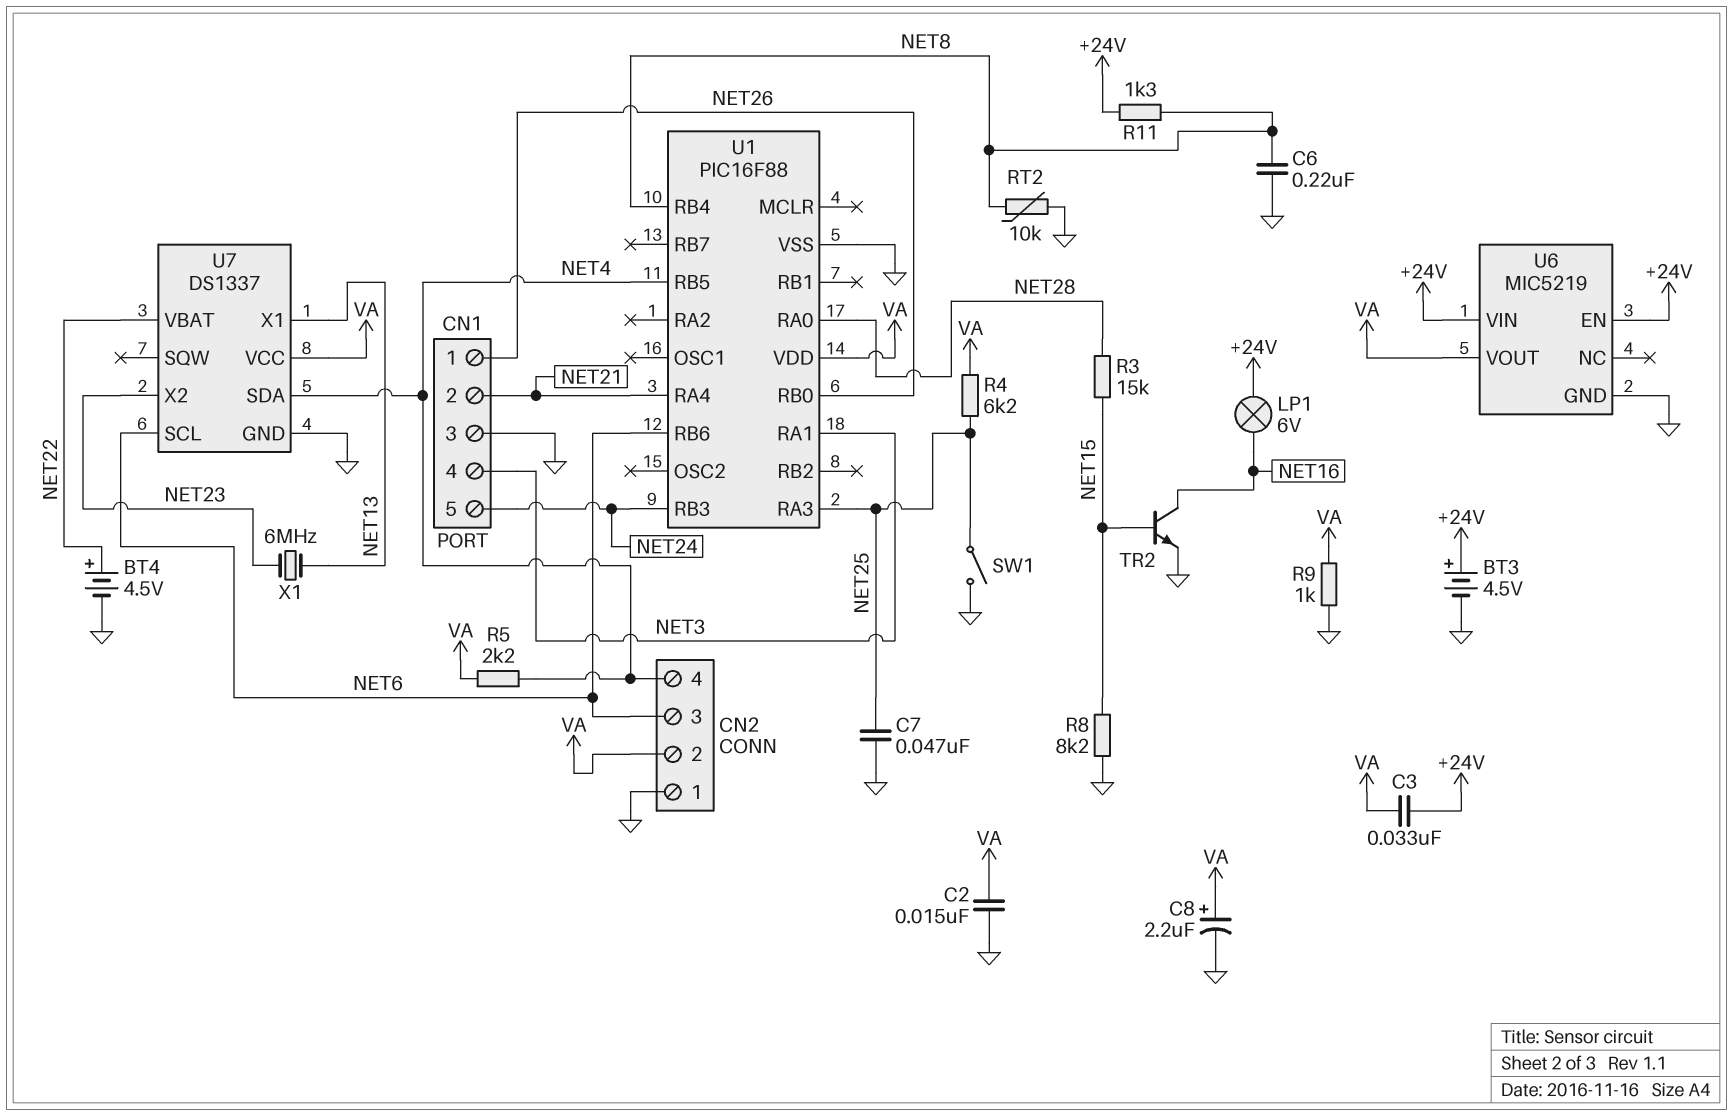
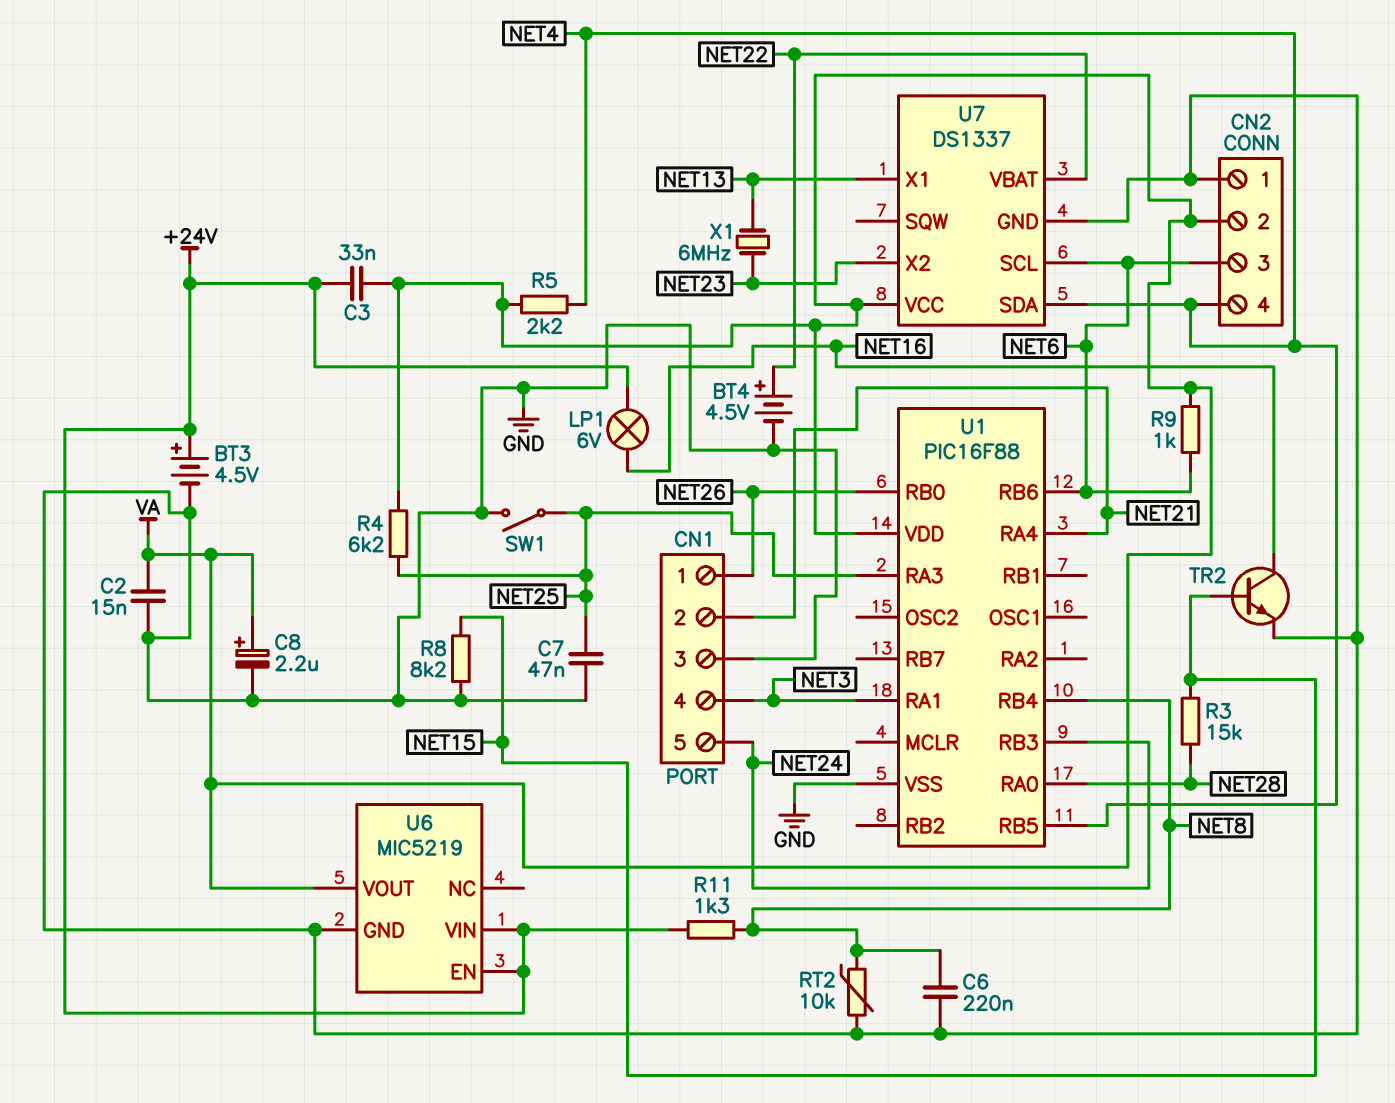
R9: 1k (GND, VA) -> 1k (NET6, VA)

